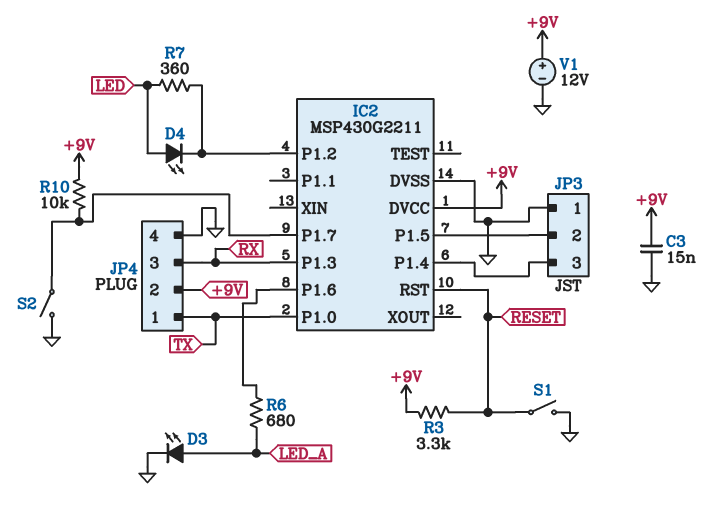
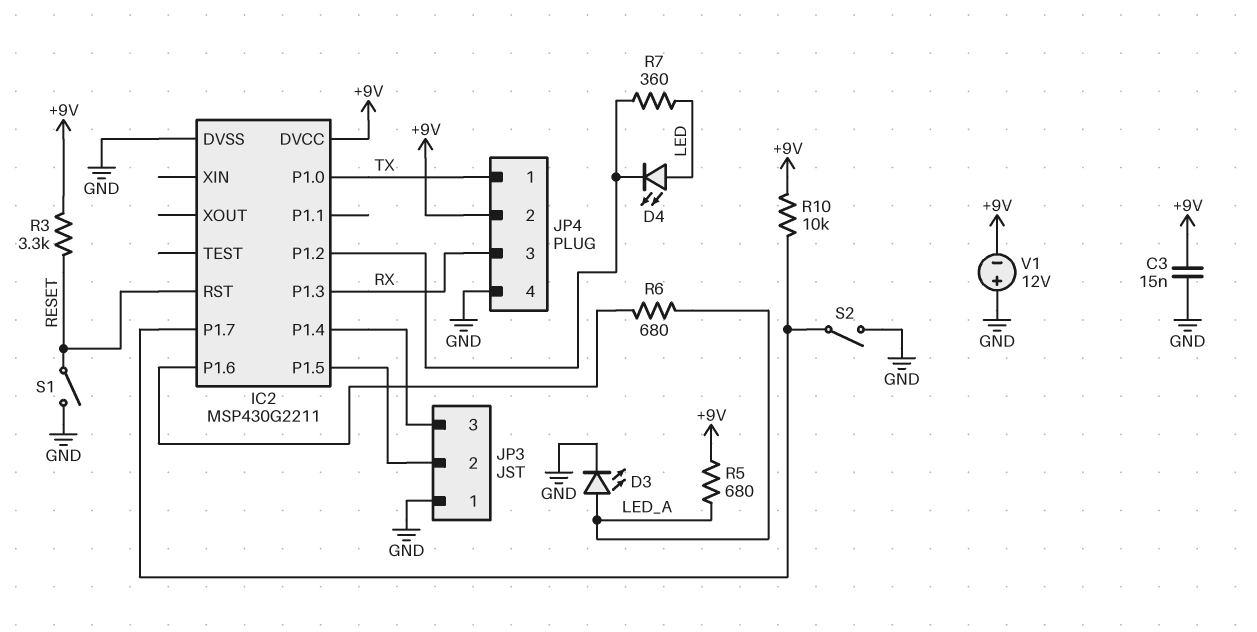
R5: none -> 680 (+9V, LED_A)
V1: 12V (plus +9V, minus GND) -> 12V (plus GND, minus +9V)

